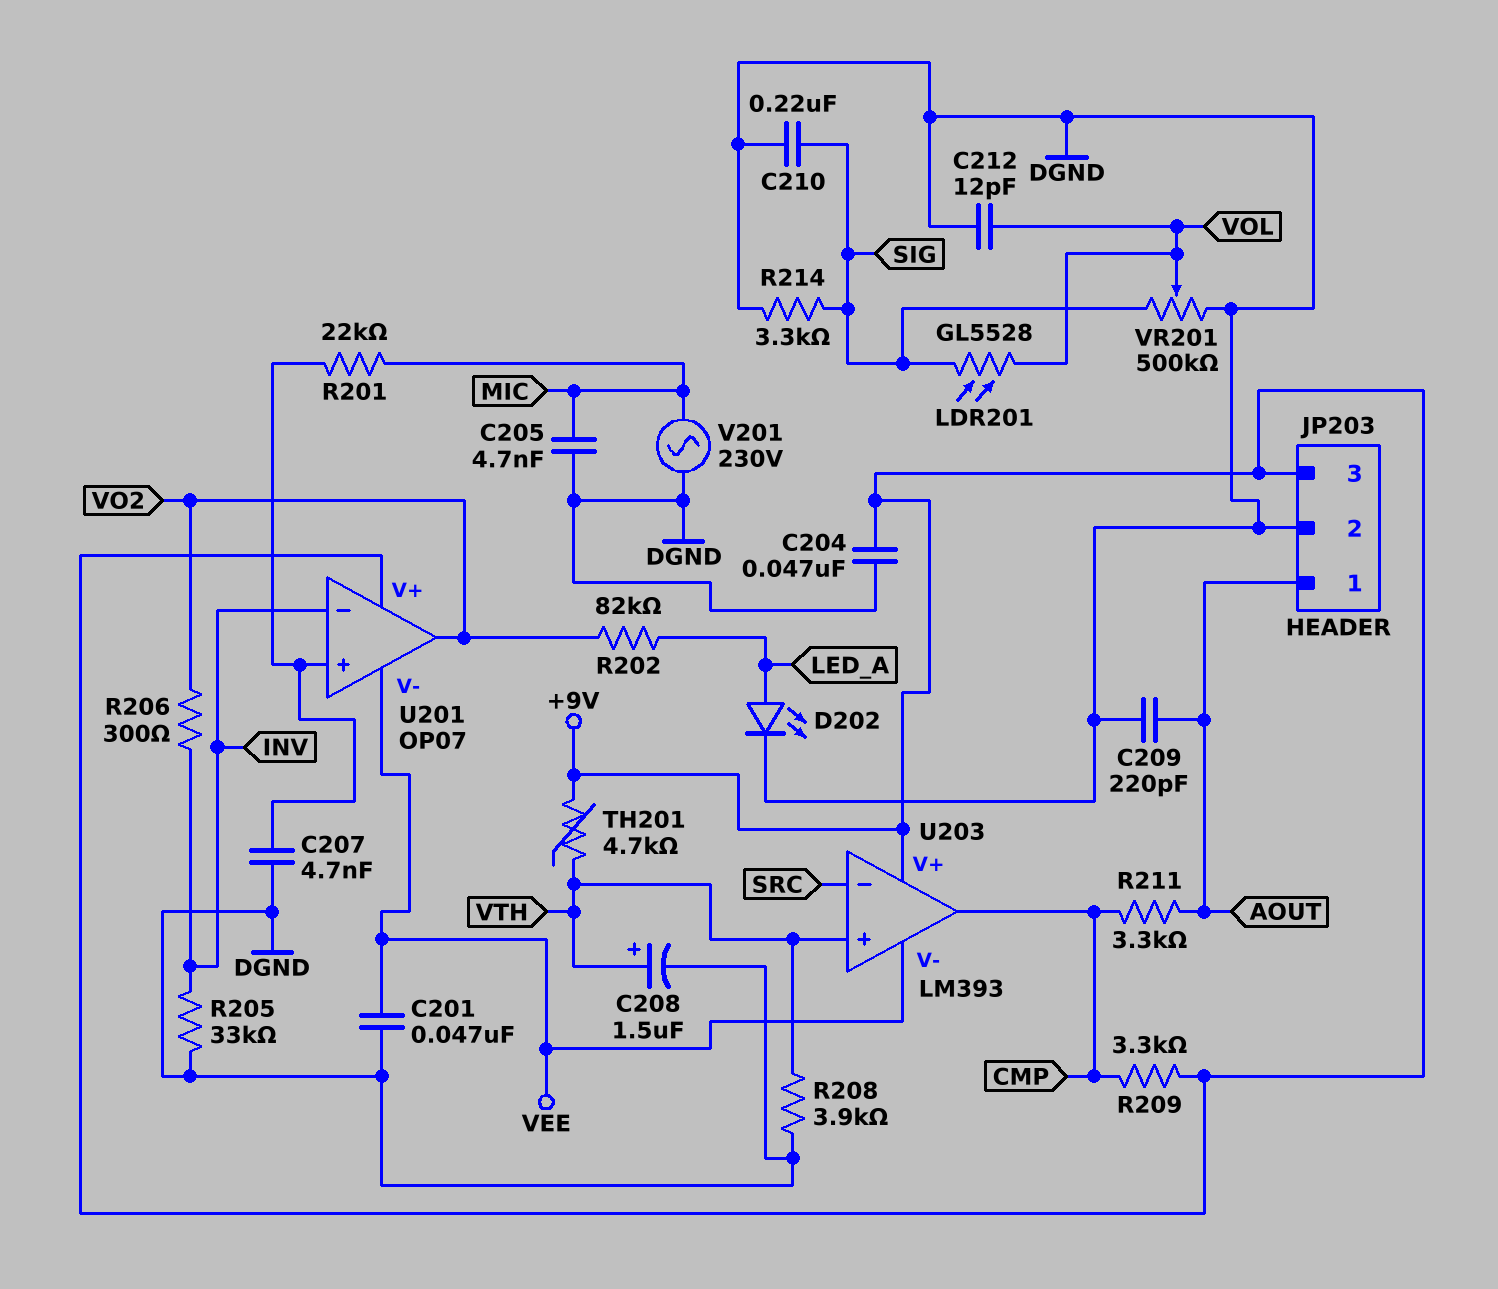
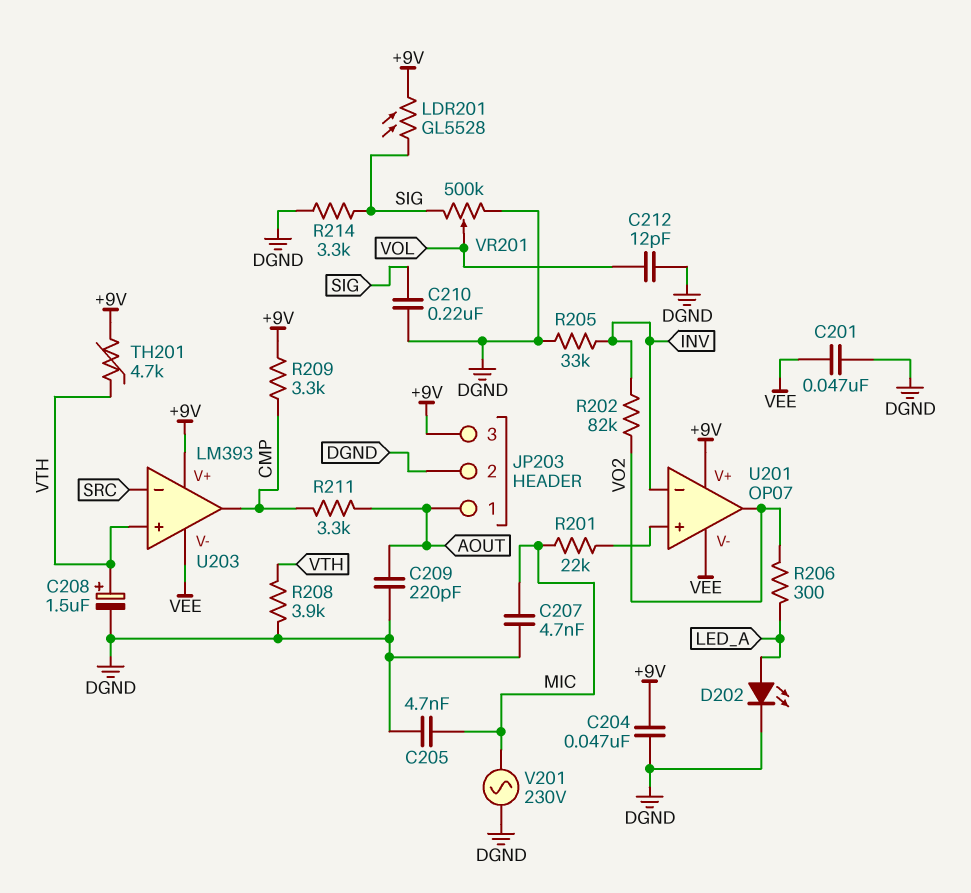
C207: 4.7nF (DGND, U201/in+) -> 4.7nF (DGND, MIC)
LDR201: GL5528 (SIG, VOL) -> GL5528 (+9V, SIG)
R202: 82k (LED_A, VO2) -> 82k (INV, VO2)
R206: 300 (INV, VO2) -> 300 (LED_A, VO2)

